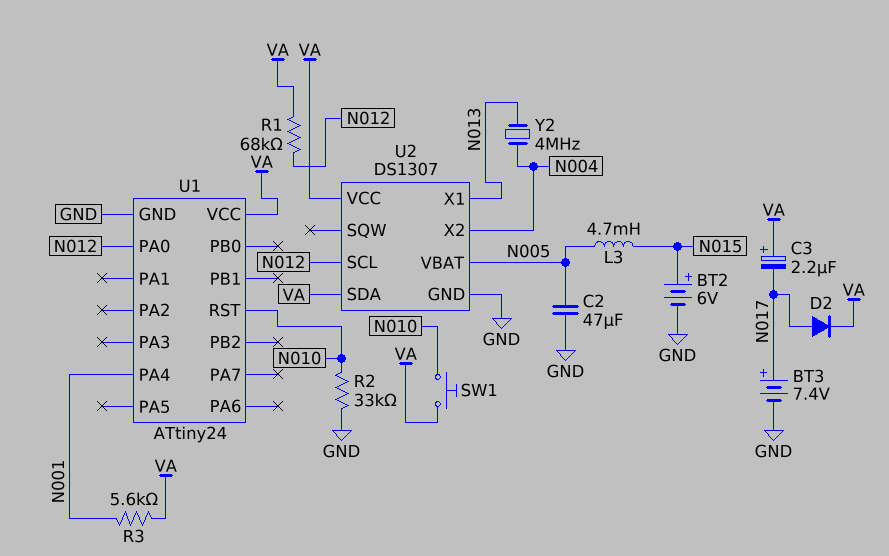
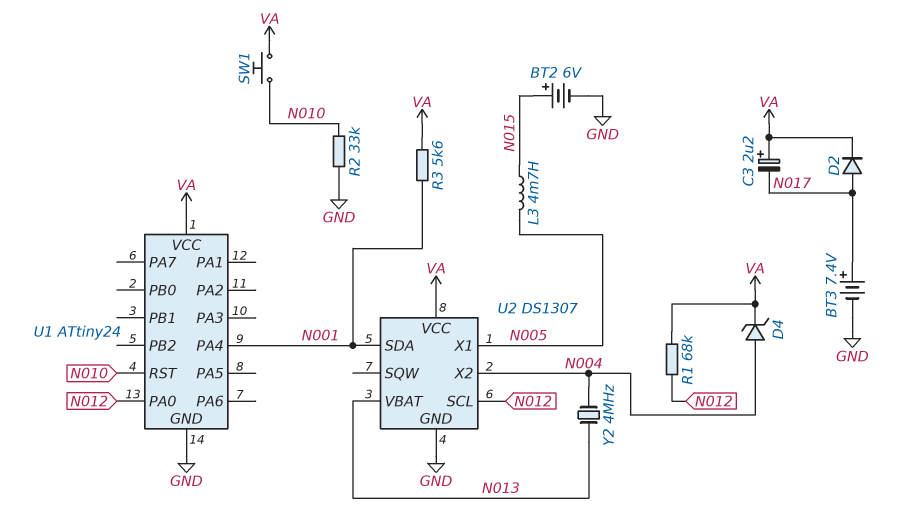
C2: 47uF (GND, N005) -> none
D4: none -> zener (A N004, K VA)
U2 pin SDA: VA -> N001
U2 pin VBAT: N005 -> N013
U2 pin X1: N013 -> N005

